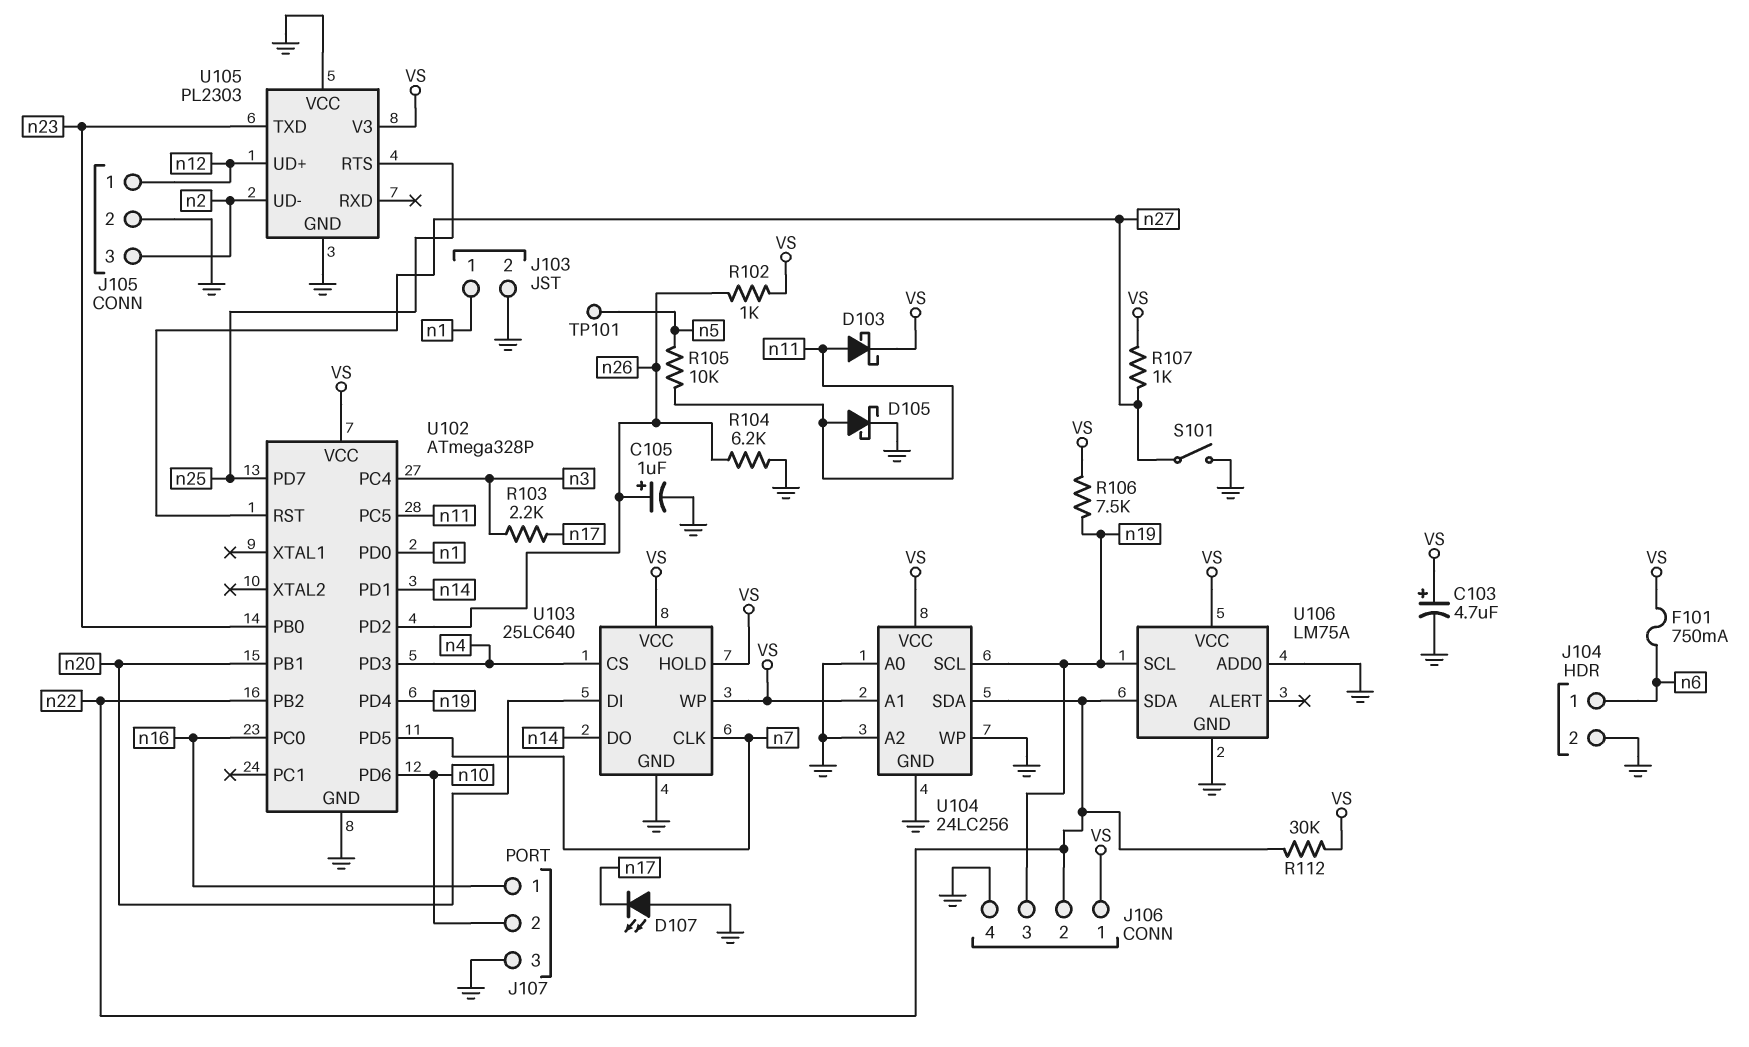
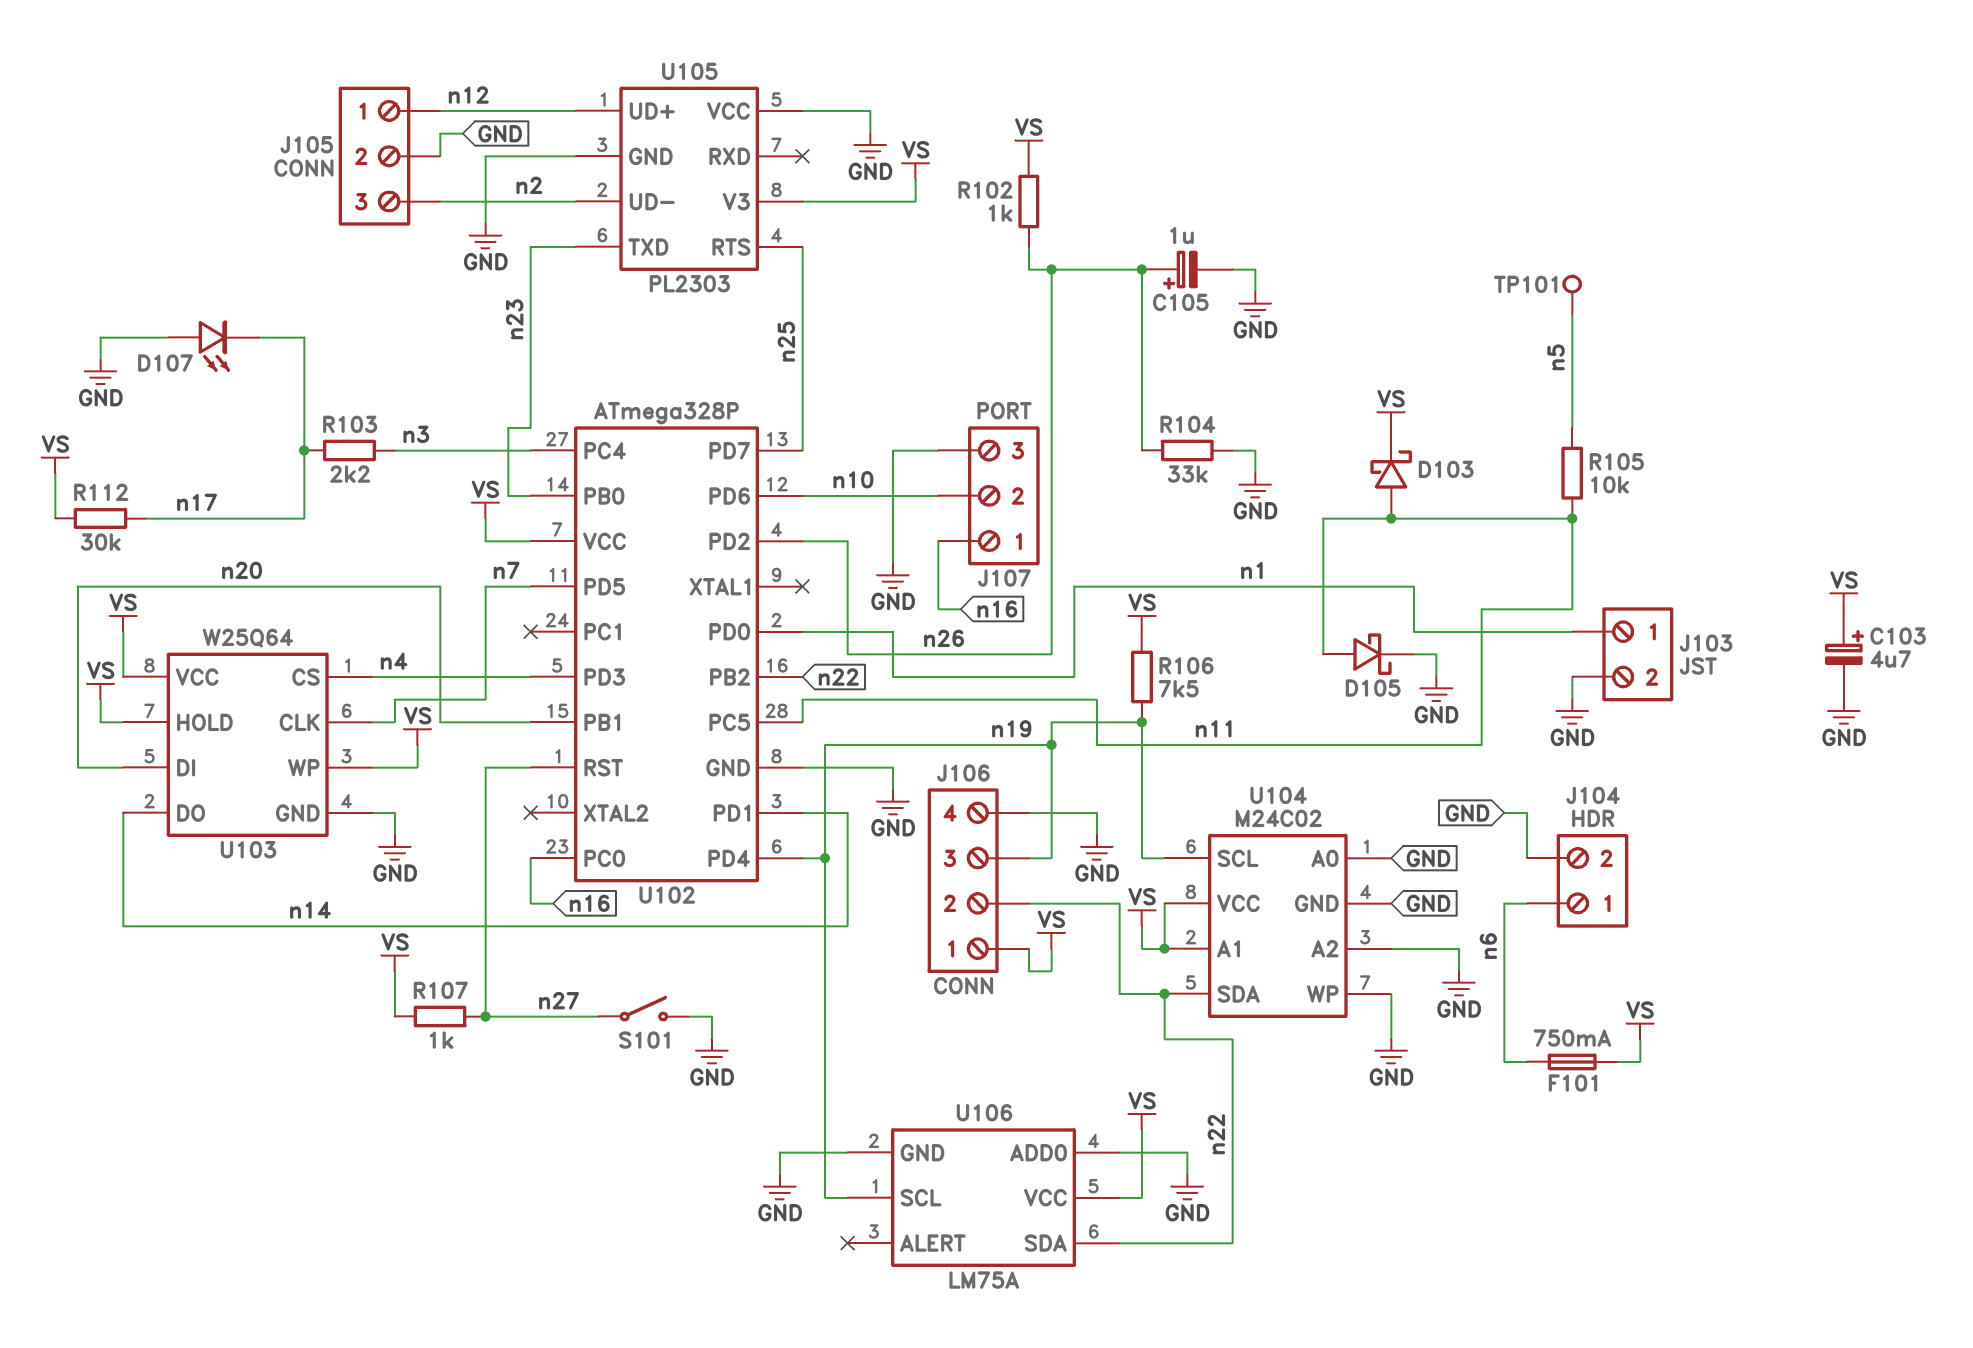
R104: 6.2k (GND, n26) -> 33k (GND, n26)
R112: 30k (VS, n22) -> 30k (VS, n17)
U103: 25LC640 -> W25Q64
U104: 24LC256 -> M24C02

